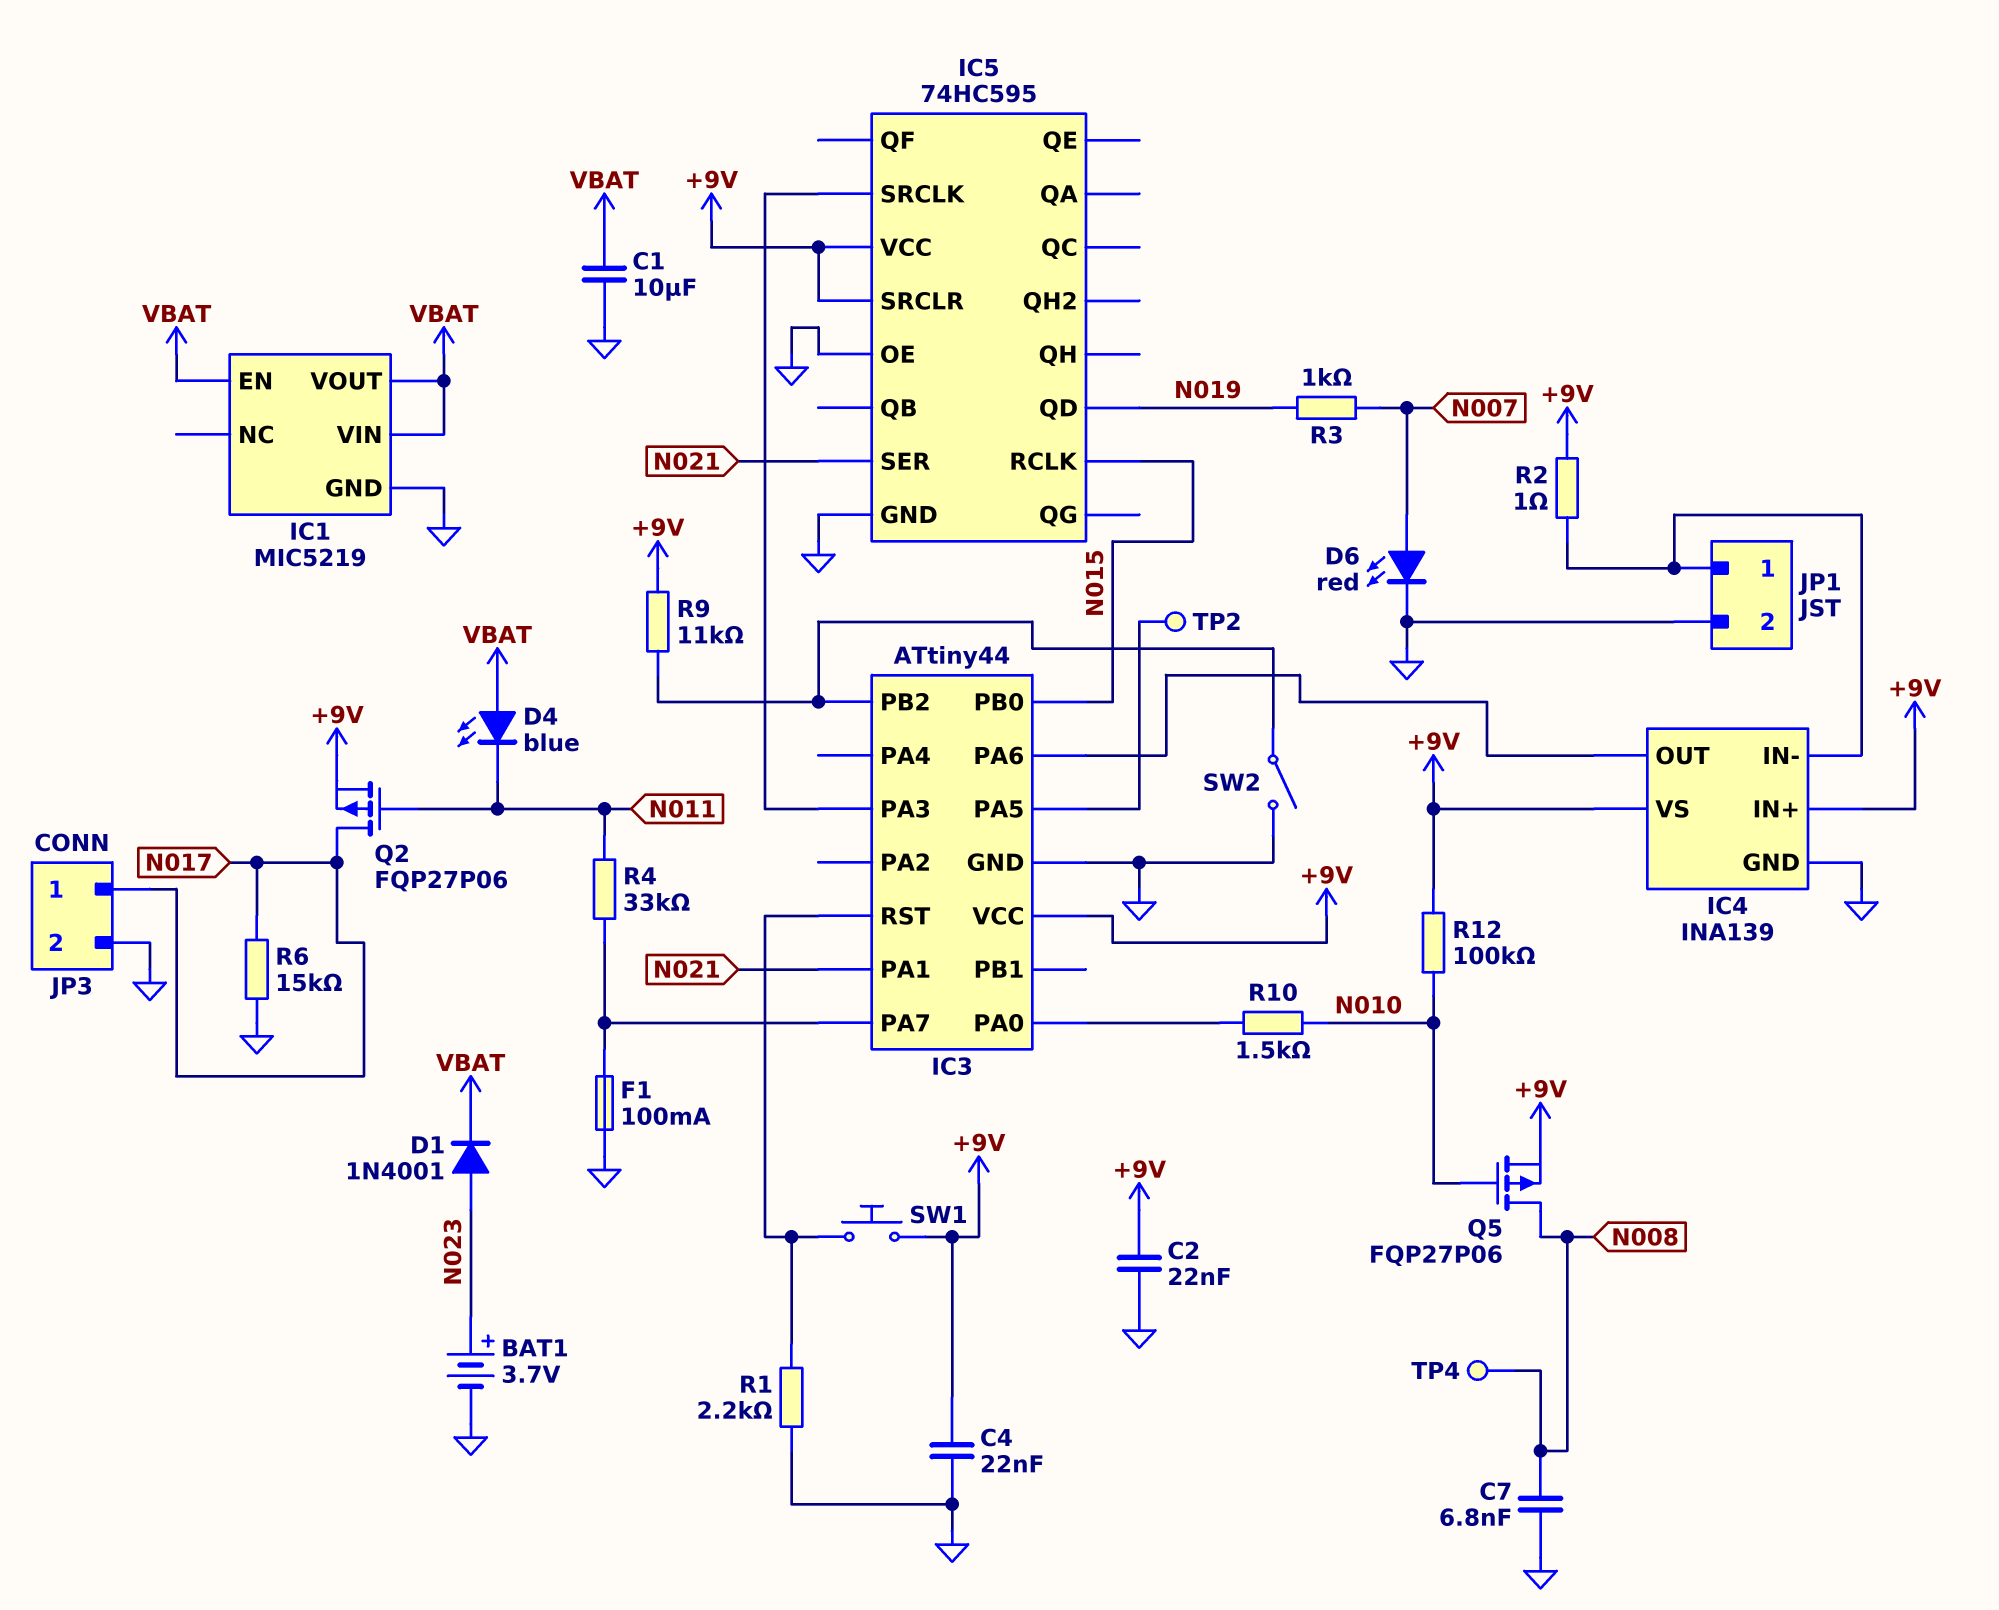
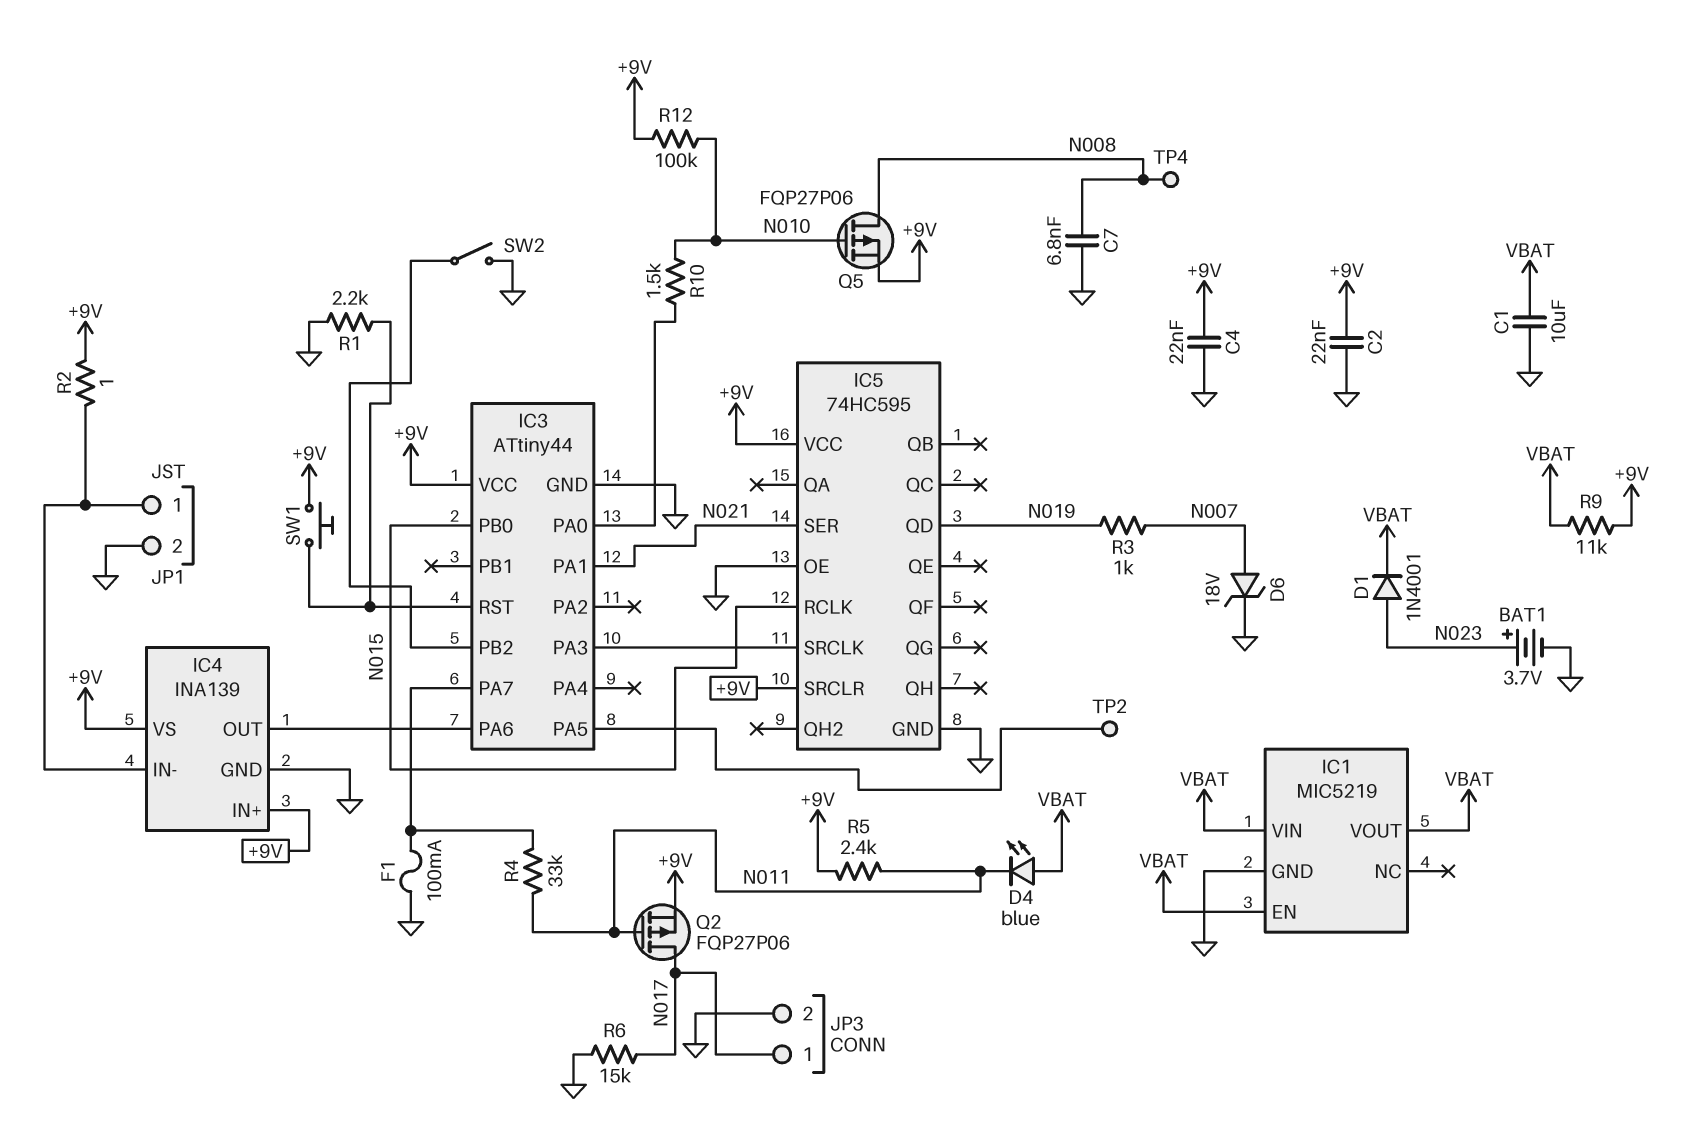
D6: LED red (A N007, K GND) -> zener 18V (A N007, K GND)
R5: none -> 2.4k (+9V, N011)
R9: 11k (+9V, IC3/PB2) -> 11k (+9V, VBAT)

